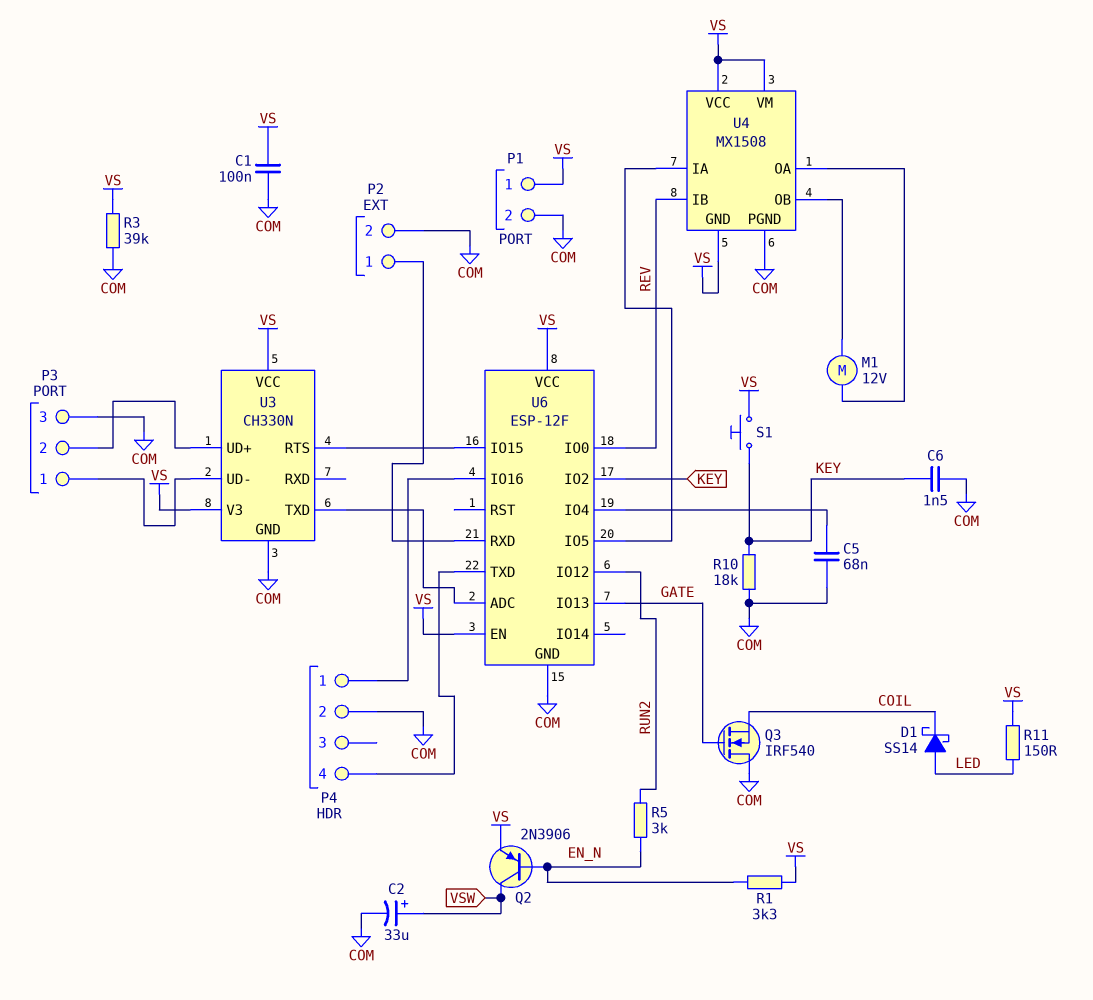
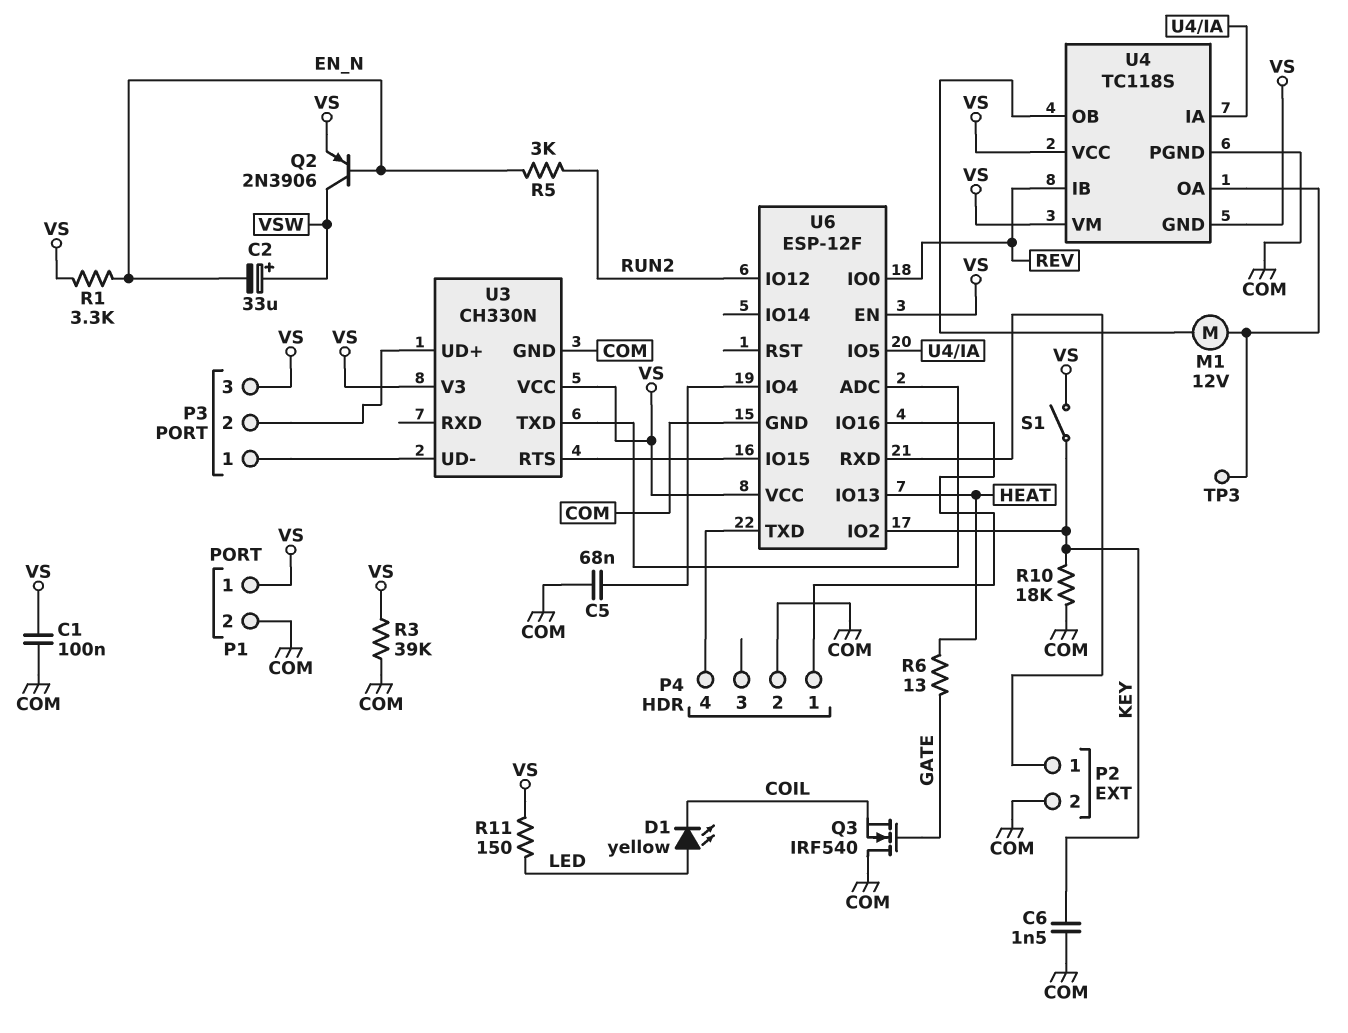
C2: 33uF (plus VSW, minus COM) -> 33uF (plus VSW, minus EN_N)
D1: schottky SS14 (A LED, K COIL) -> LED yellow (A LED, K COIL)
P3 pin 3: COM -> VS
R6: none -> 13 (GATE, HEAT)
S1: button (KEY, VS) -> switch (KEY, VS)
TP3: none -> test point (U4/OA)
U4: MX1508 -> TC118S
U6 pin IO13: GATE -> HEAT

